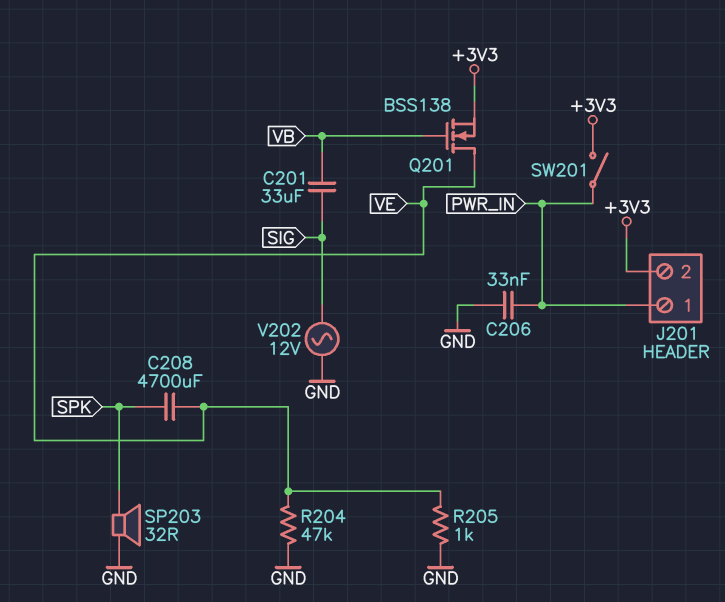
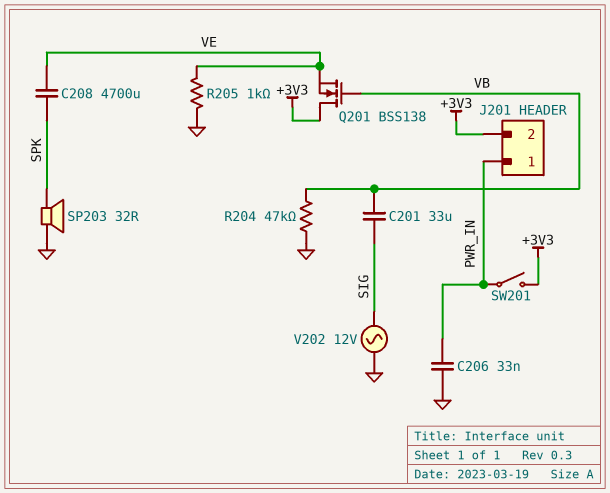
Q201: NMOS BSS138 (G VB, D VE, S +3V3) -> NMOS BSS138 (G VB, D +3V3, S VE)
R204: 47k (GND, VE) -> 47k (GND, VB)

